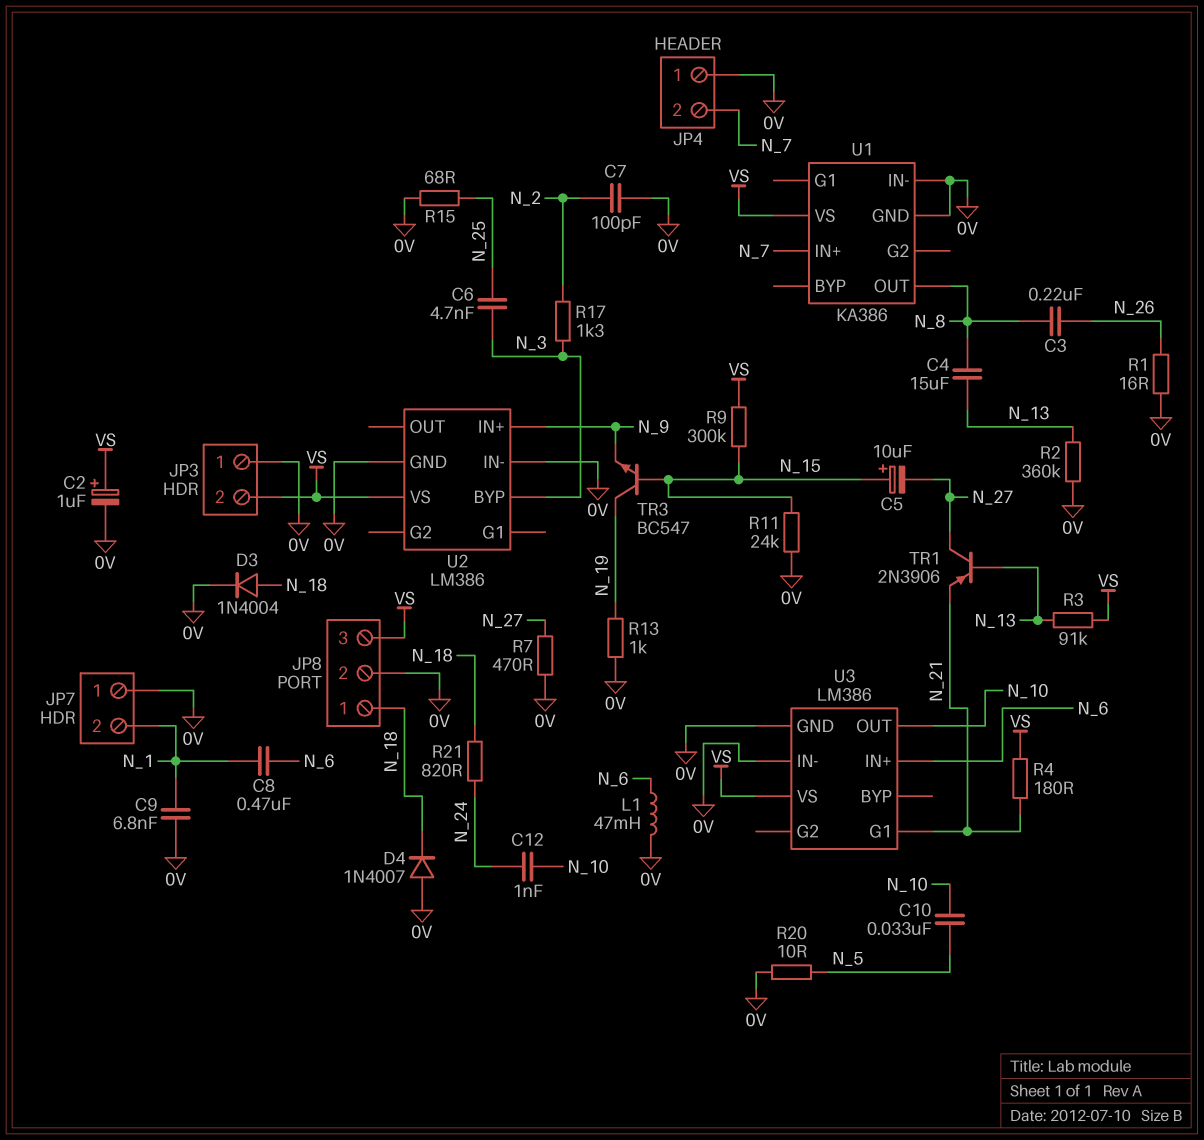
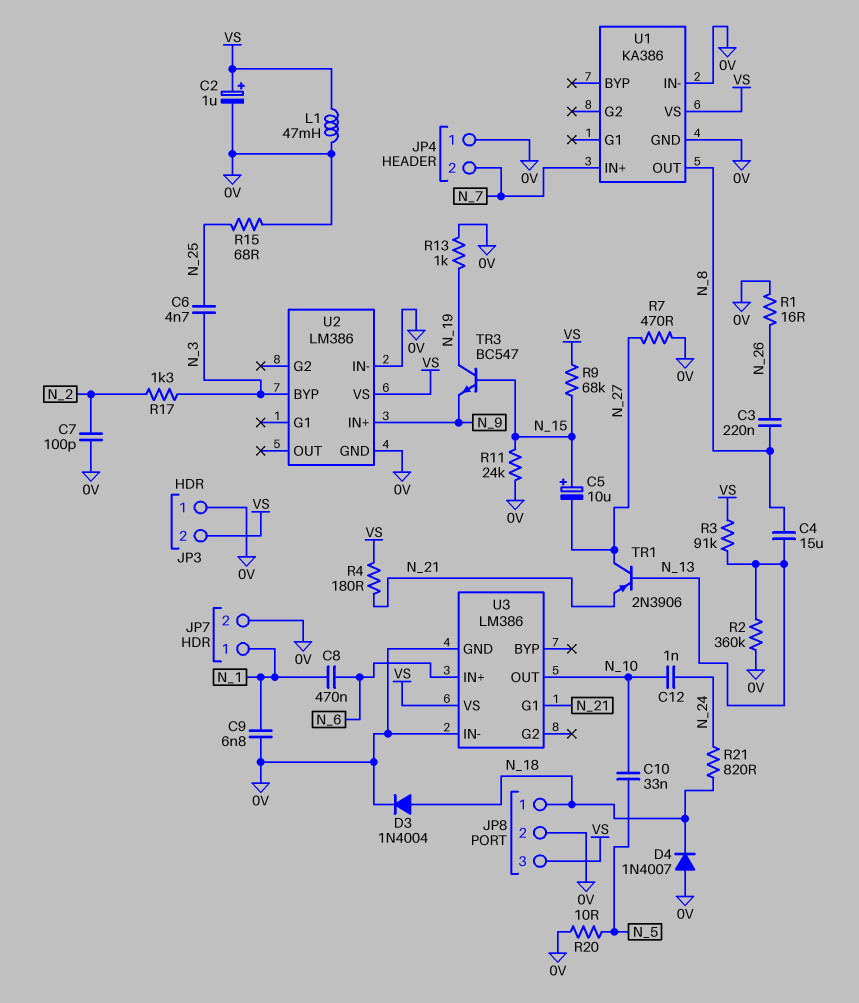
JP7 pin 1: 0V -> N_1
JP7 pin 2: N_1 -> 0V
L1: 47mH (0V, N_6) -> 47mH (0V, VS)
R9: 300k (N_15, VS) -> 68k (N_15, VS)

